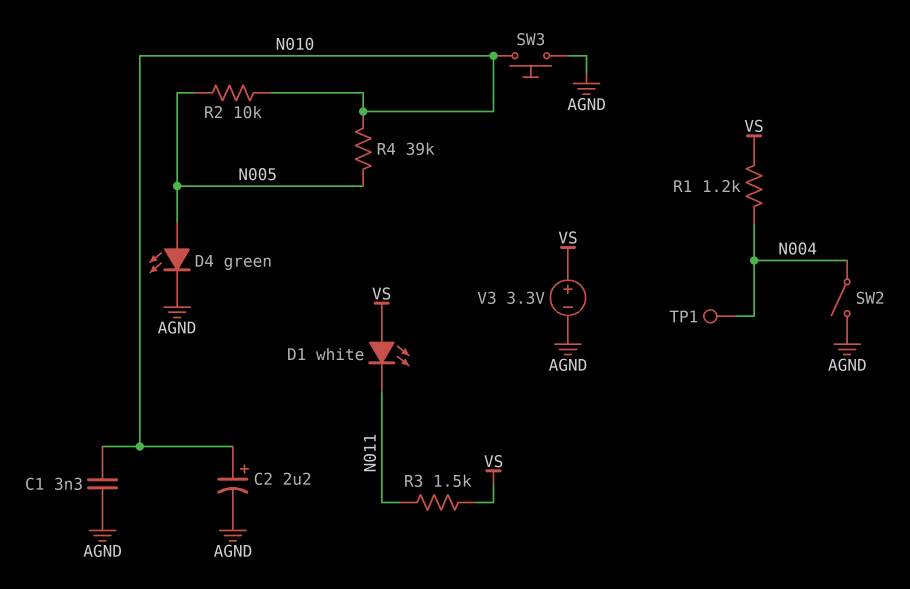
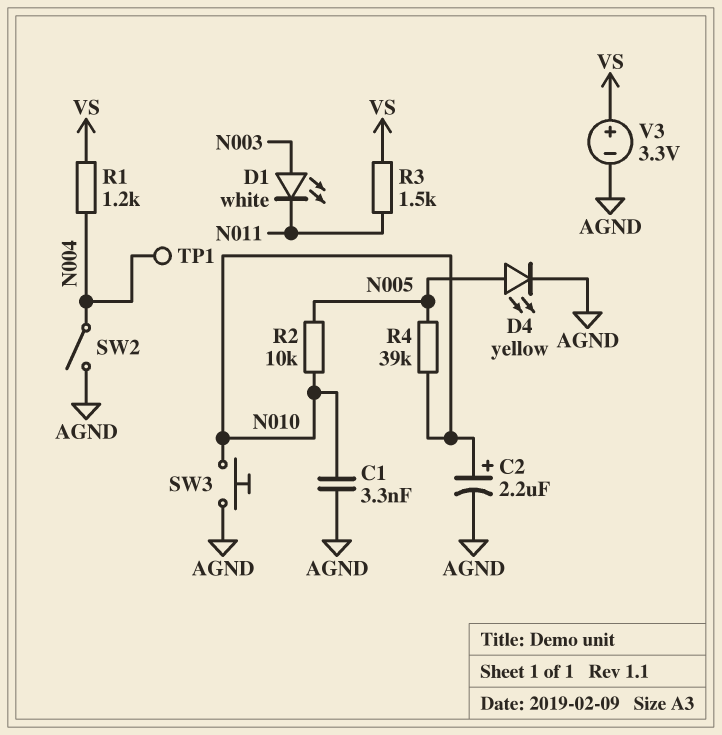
D1: LED white (A VS, K N011) -> LED white (A N003, K N011)
D4: LED green (A N005, K AGND) -> LED yellow (A N005, K AGND)

